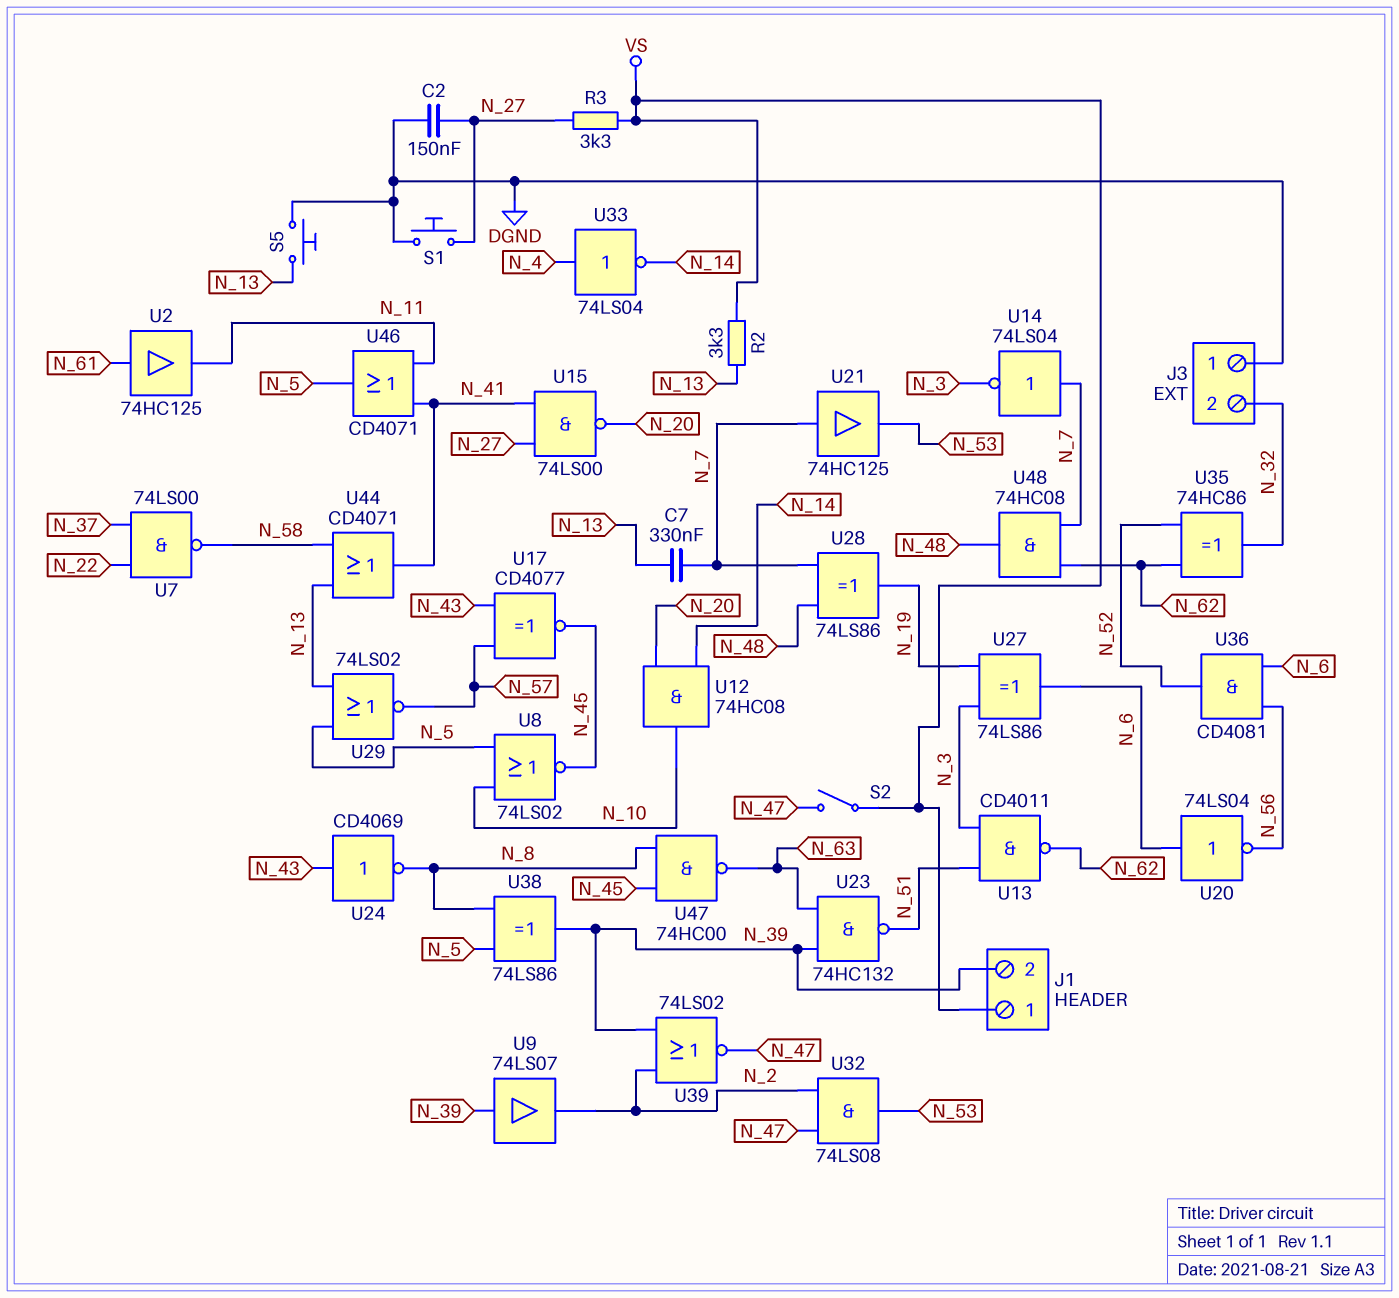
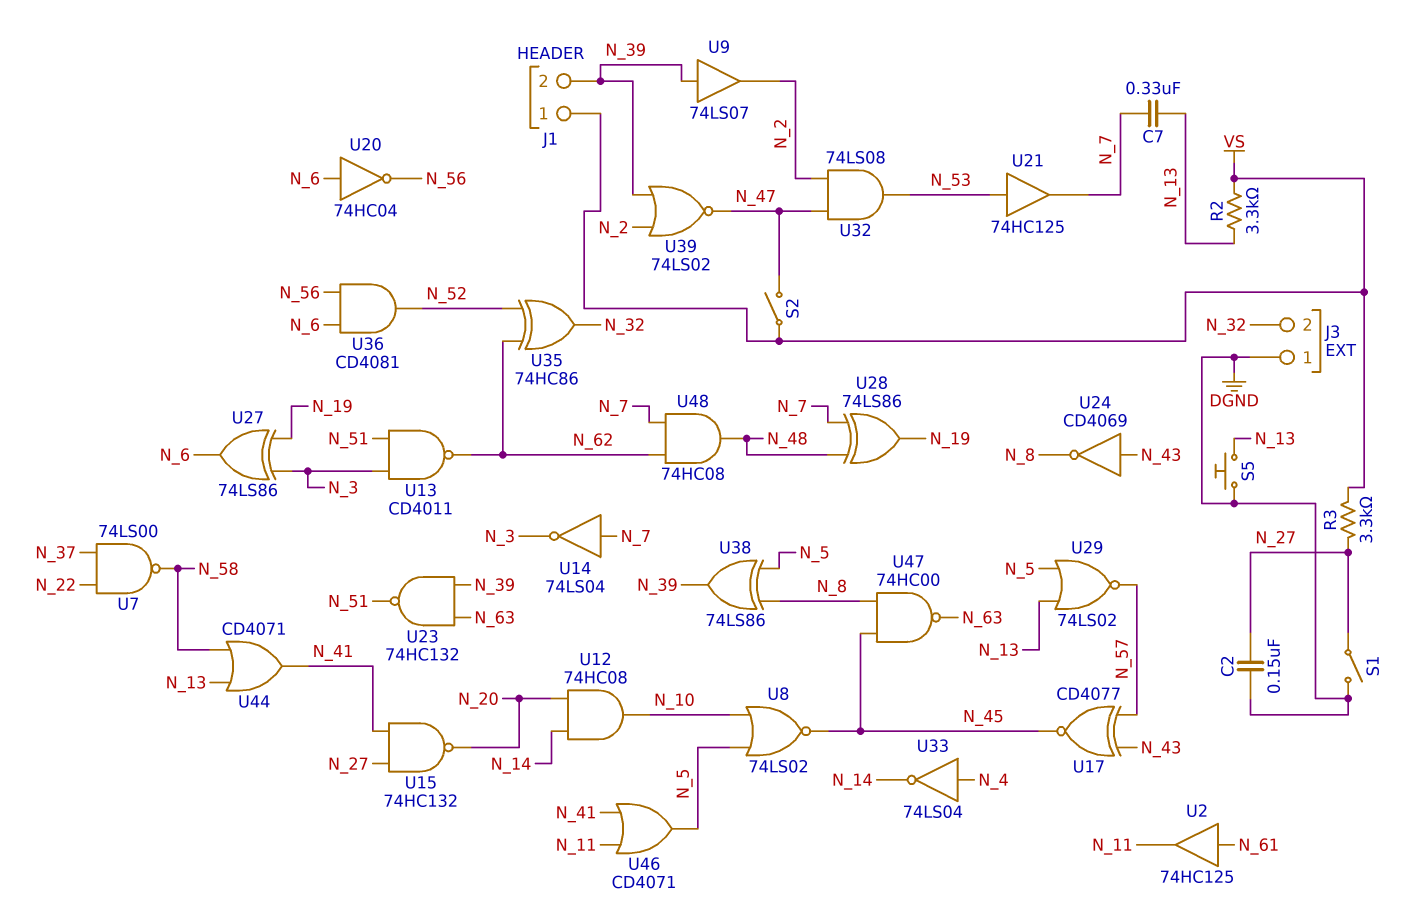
S1: button (DGND, N_27) -> switch (DGND, N_27)
U15: NAND 74LS00 (in N_27, in N_41, out N_20) -> NAND 74HC132 (in N_27, in N_41, out N_20)
U20: NOT 74LS04 (in N_6, out N_56) -> NOT 74HC04 (in N_6, out N_56)
U21: buffer 74HC125 (in N_7, out N_53) -> buffer 74HC125 (in N_53, out N_7)

